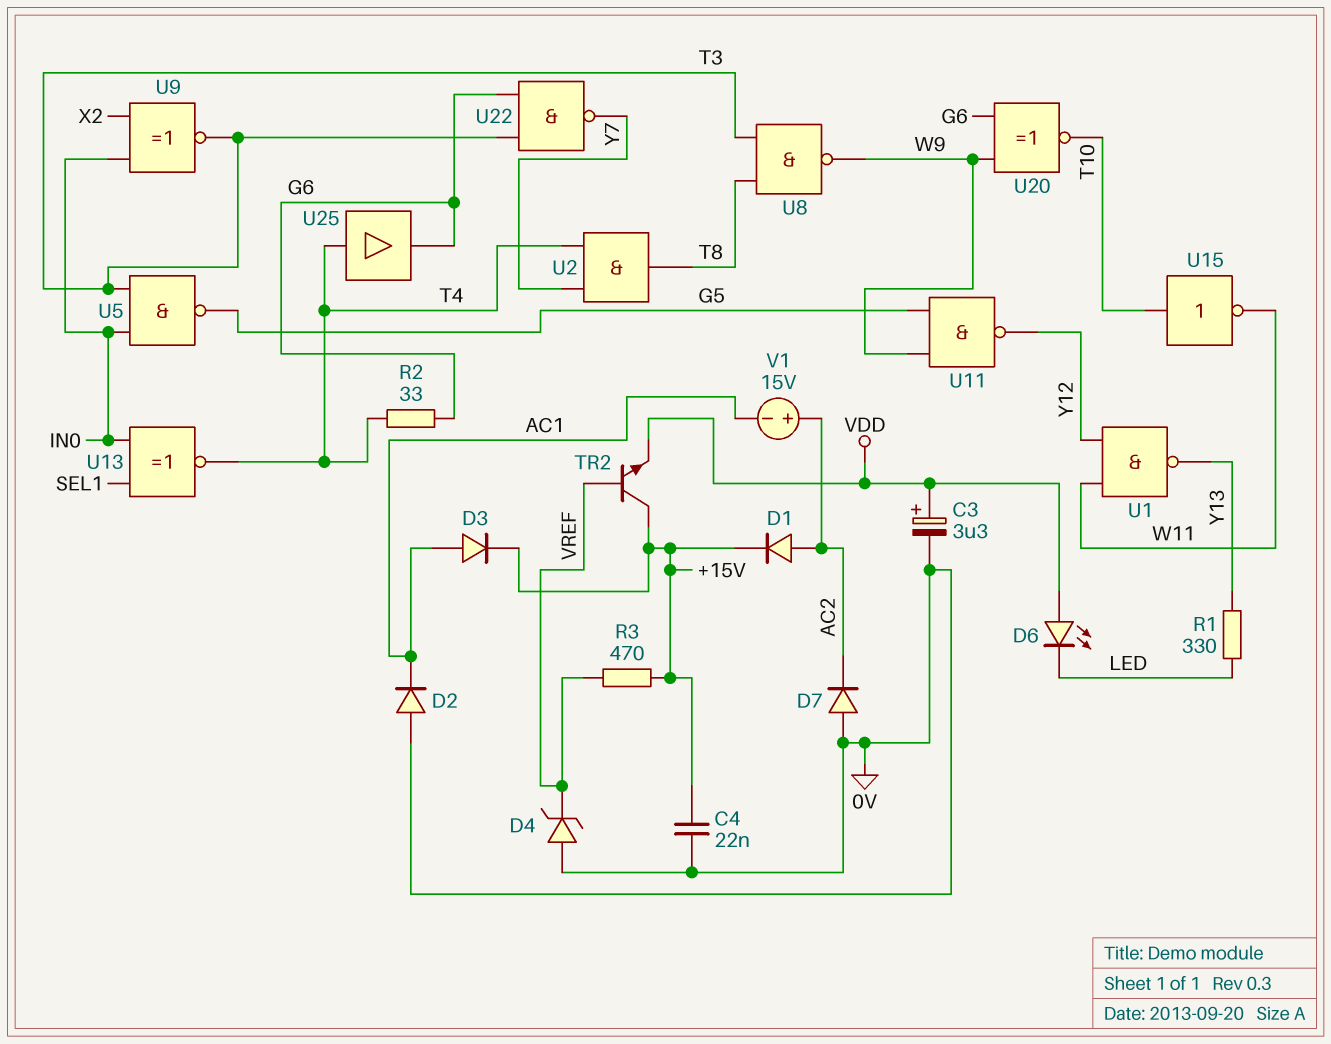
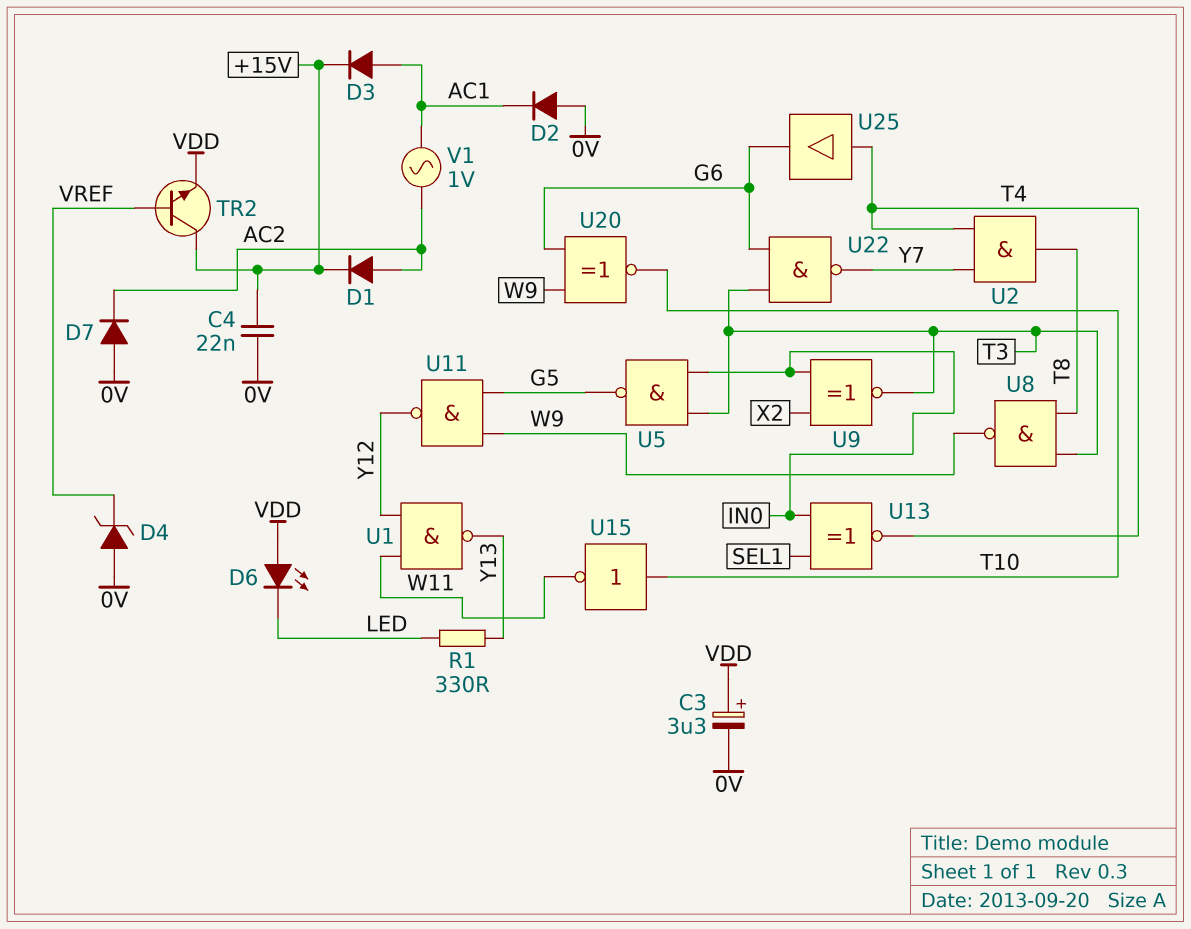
R2: 33 (G6, T4) -> none
R3: 470 (+15V, VREF) -> none
V1: 15V (plus AC2, minus AC1) -> AC 1V (AC1, AC2)

